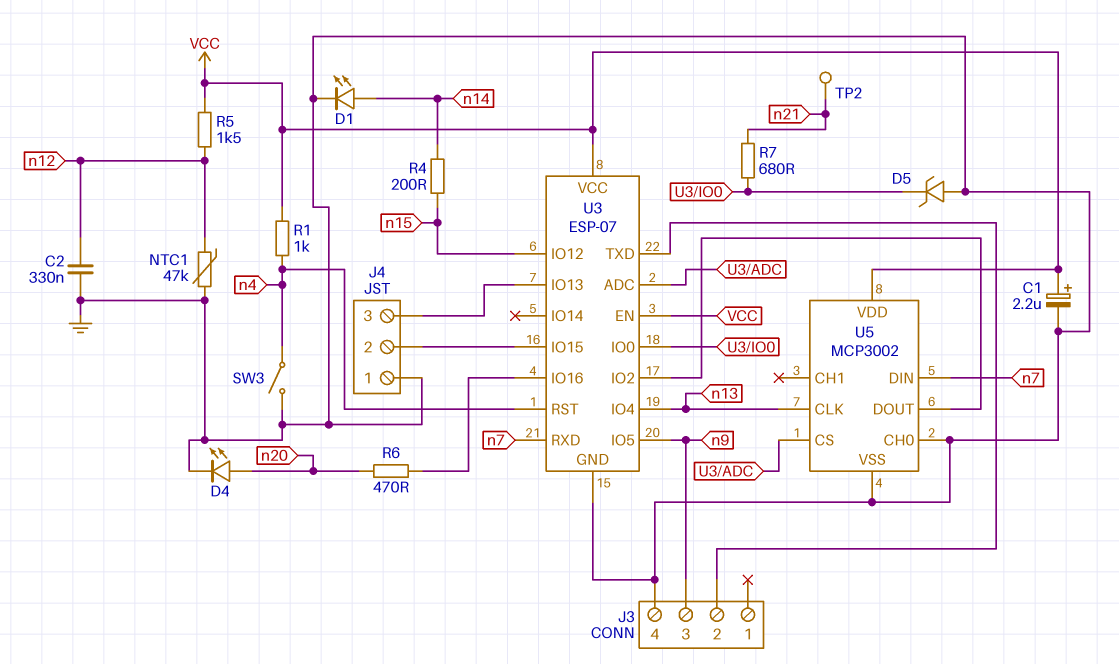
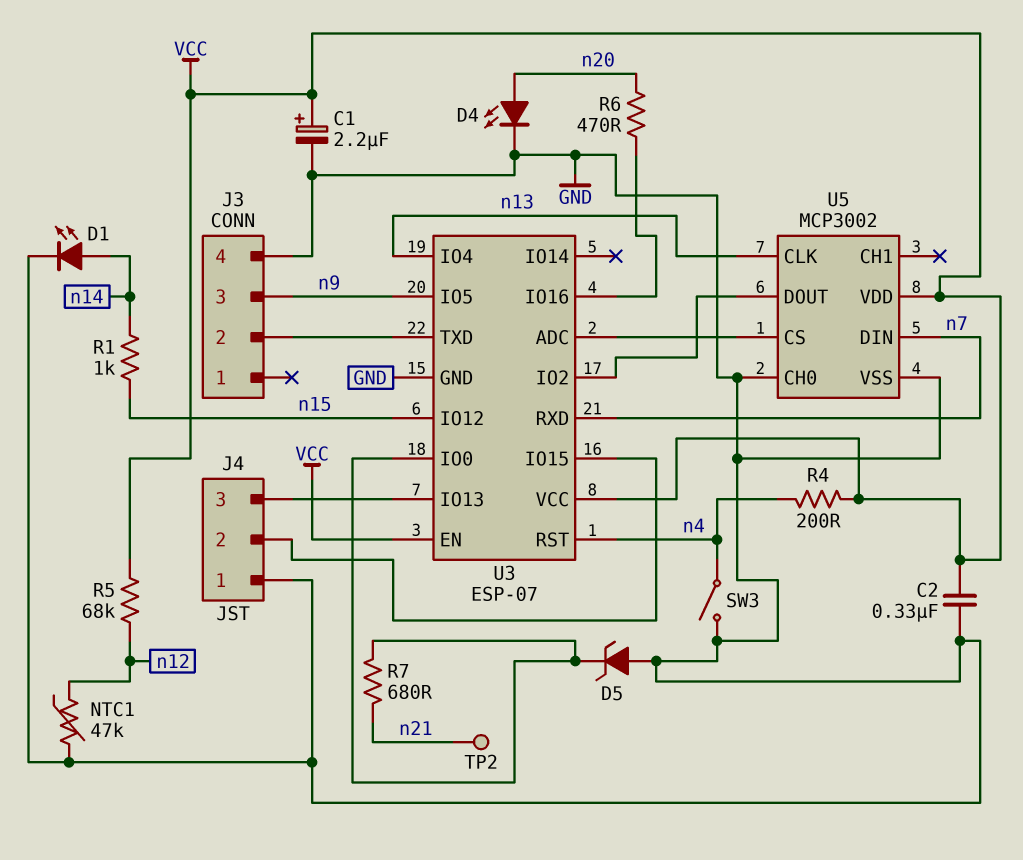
C2: 330nF (GND, n12) -> 330nF (GND, VCC)
R1: 1k (VCC, n4) -> 1k (n14, n15)
R4: 200 (n14, n15) -> 200 (VCC, n4)
R5: 1.5k (VCC, n12) -> 68k (VCC, n12)

